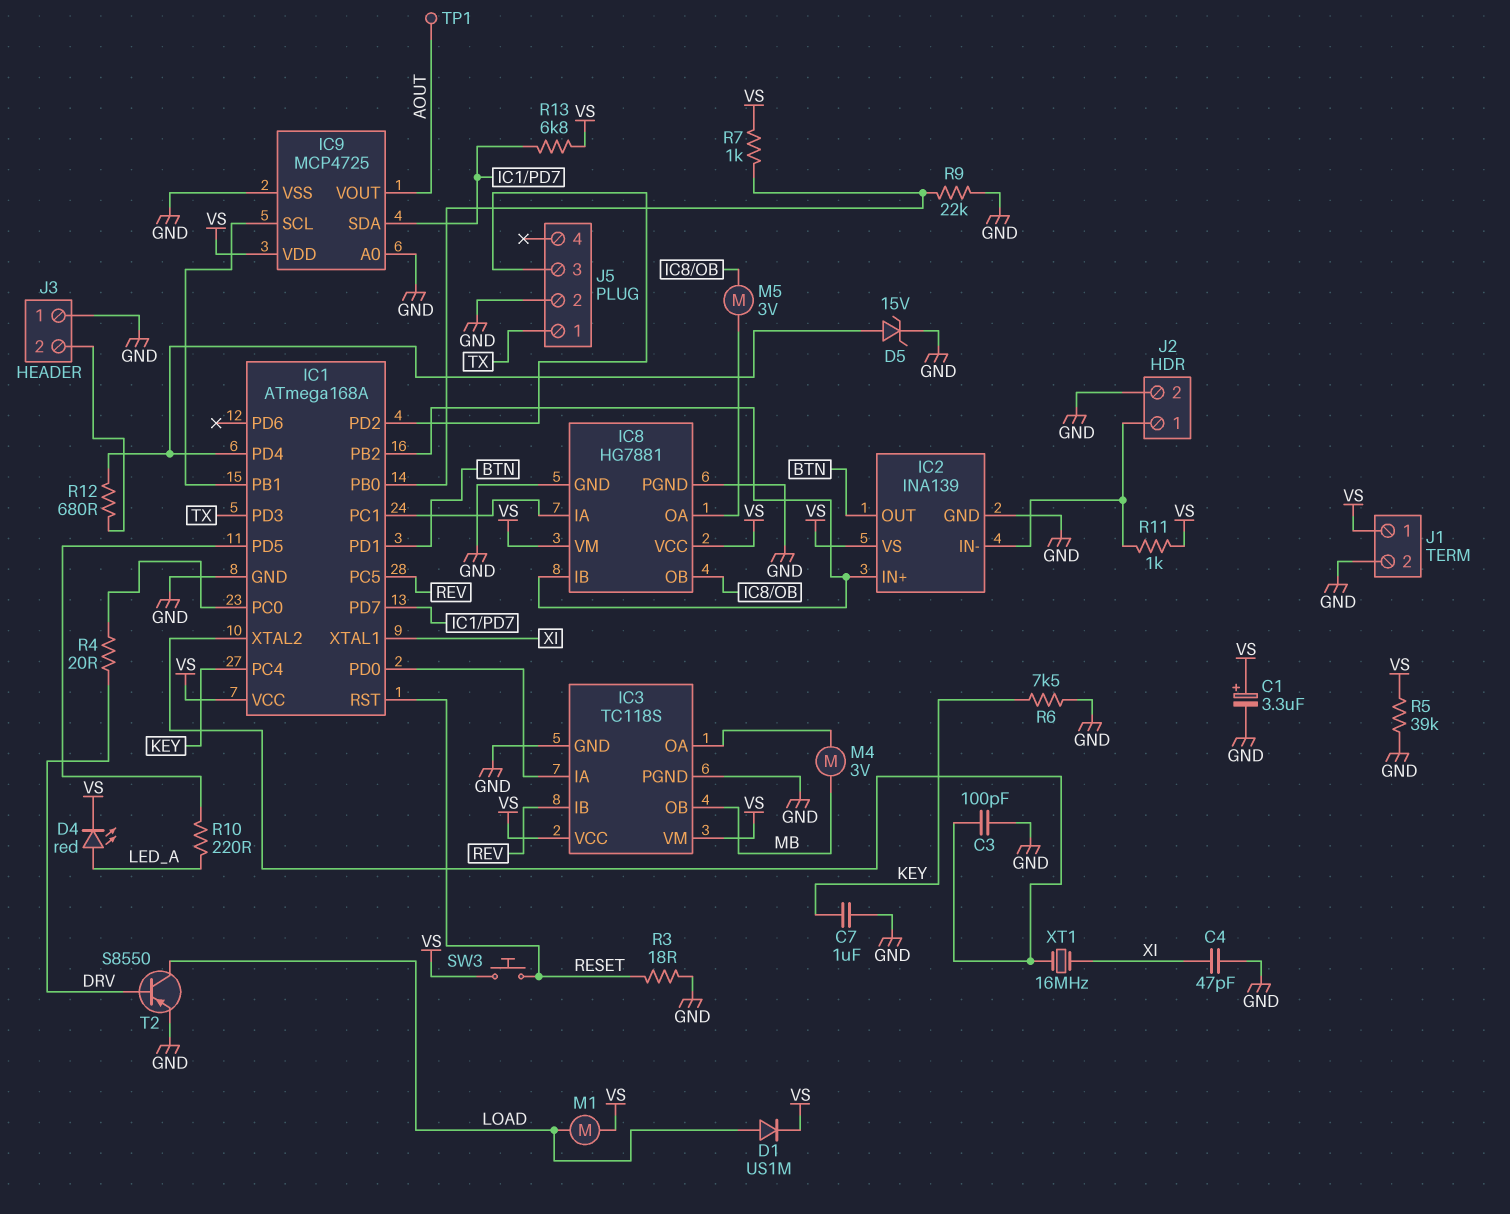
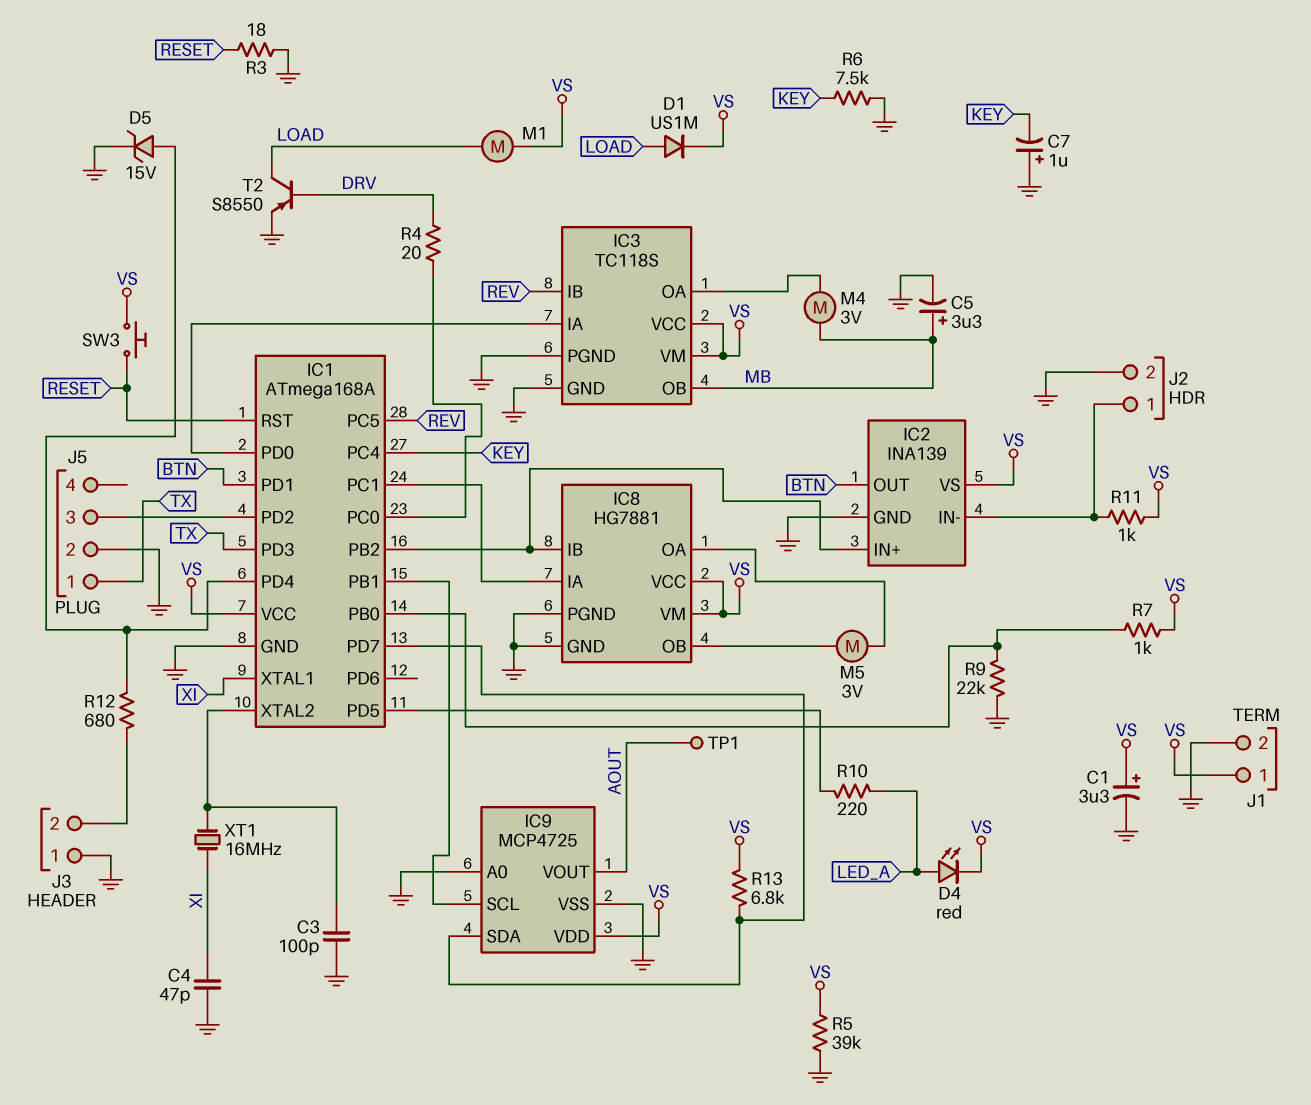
C5: none -> 3.3uF (plus MB, minus GND)
C7: 1uF (GND, KEY) -> 1uF (plus GND, minus KEY)

